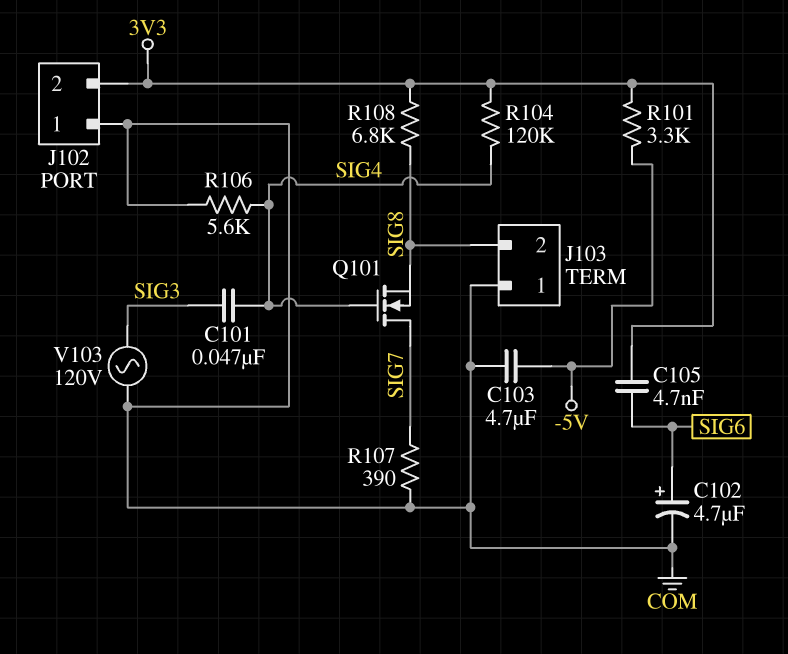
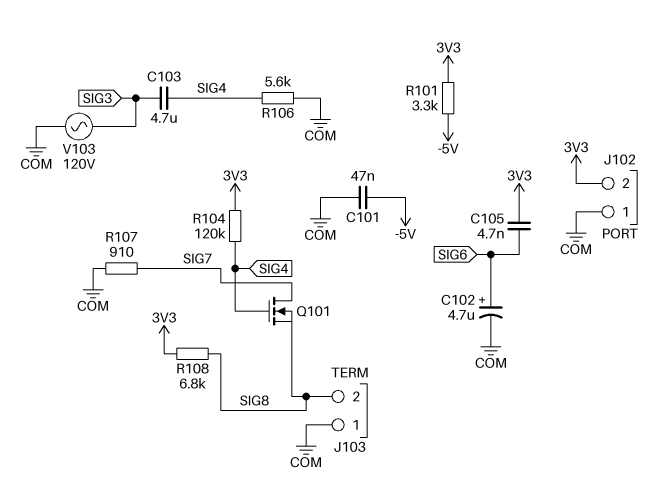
C101: 47nF (SIG3, SIG4) -> 47nF (-5V, COM)
C103: 4.7uF (-5V, COM) -> 4.7uF (SIG3, SIG4)
R107: 390 (COM, SIG7) -> 910 (COM, SIG7)

